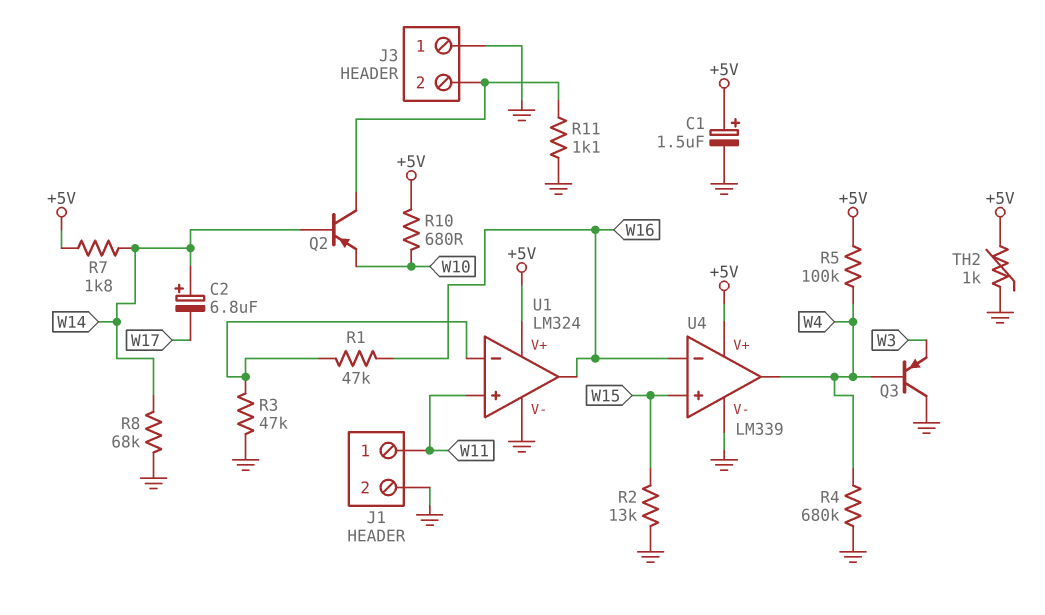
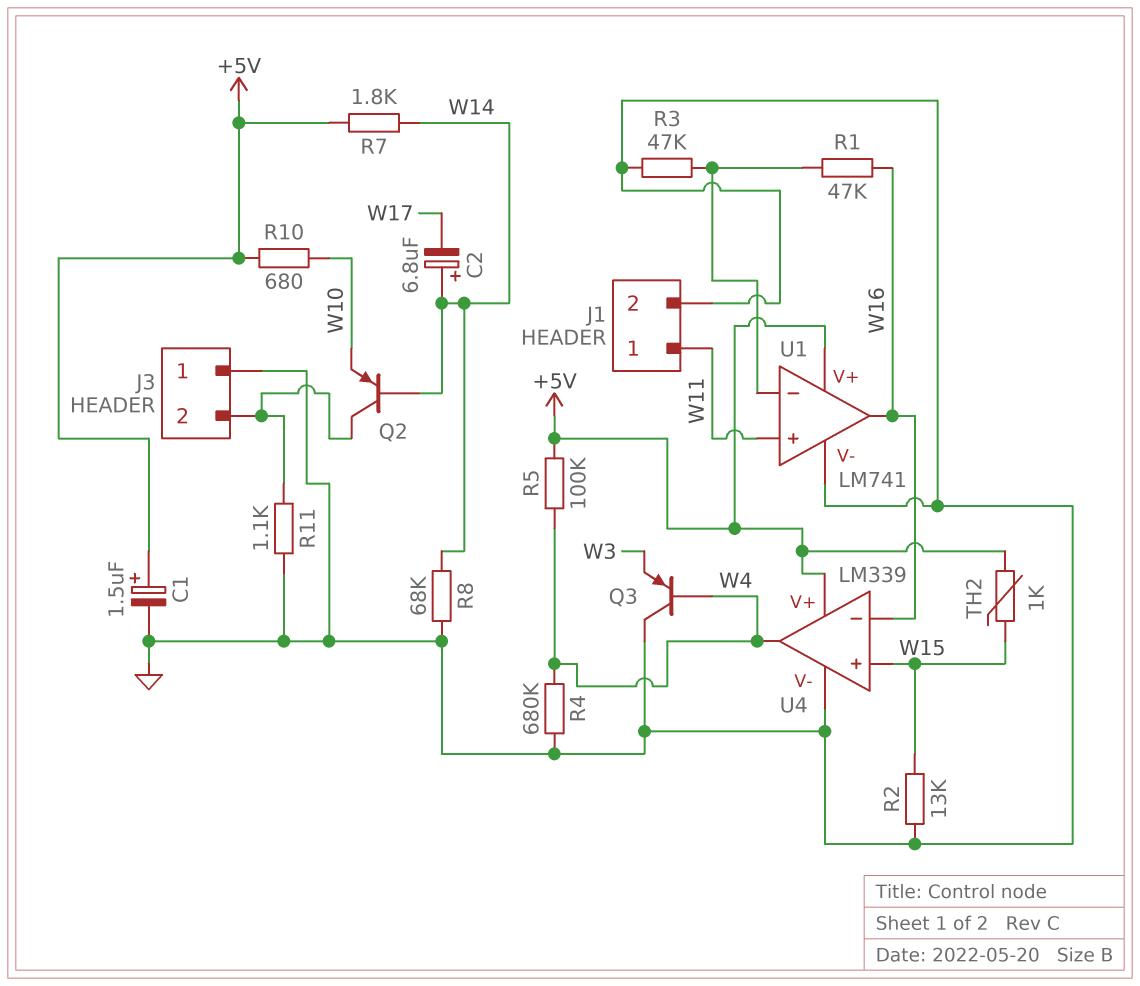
TH2: 1k (+5V, GND) -> 1k (+5V, W15)
U1: LM324 -> LM741

